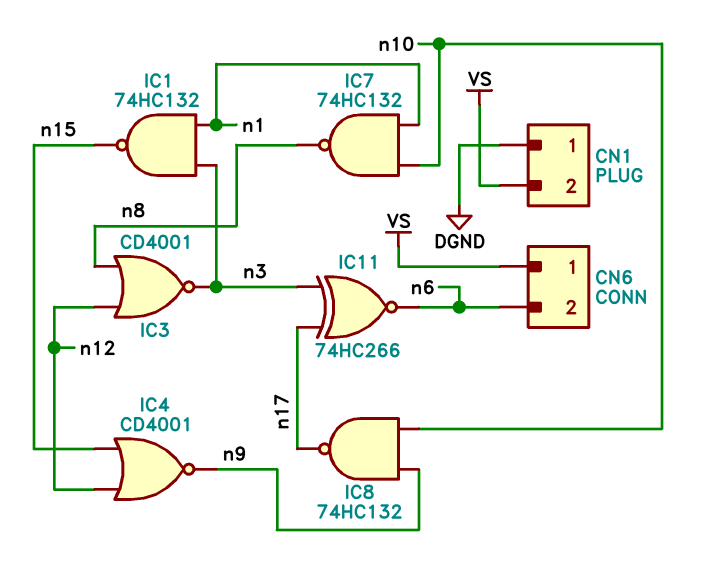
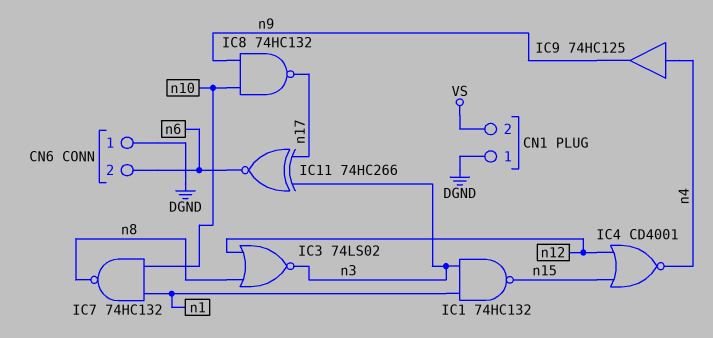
CN6 pin 1: VS -> DGND
IC3: NOR CD4001 (in n8, in n12, out n3) -> NOR 74LS02 (in n8, in n12, out n3)
IC4: NOR CD4001 (in n12, in n15, out n9) -> NOR CD4001 (in n12, in n15, out n4)
IC9: none -> buffer 74HC125 (in n4, out n9)

